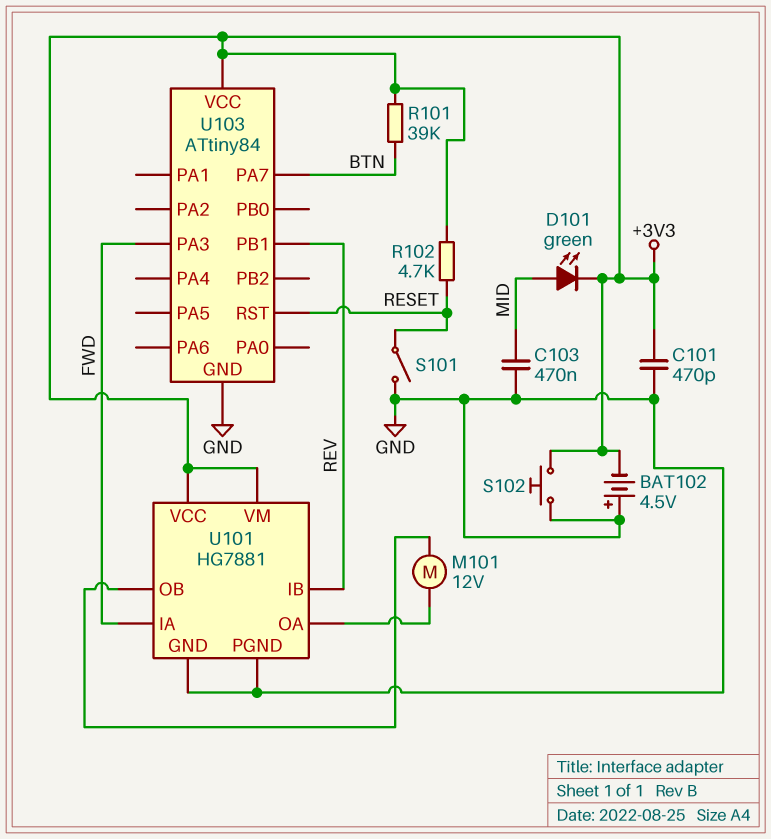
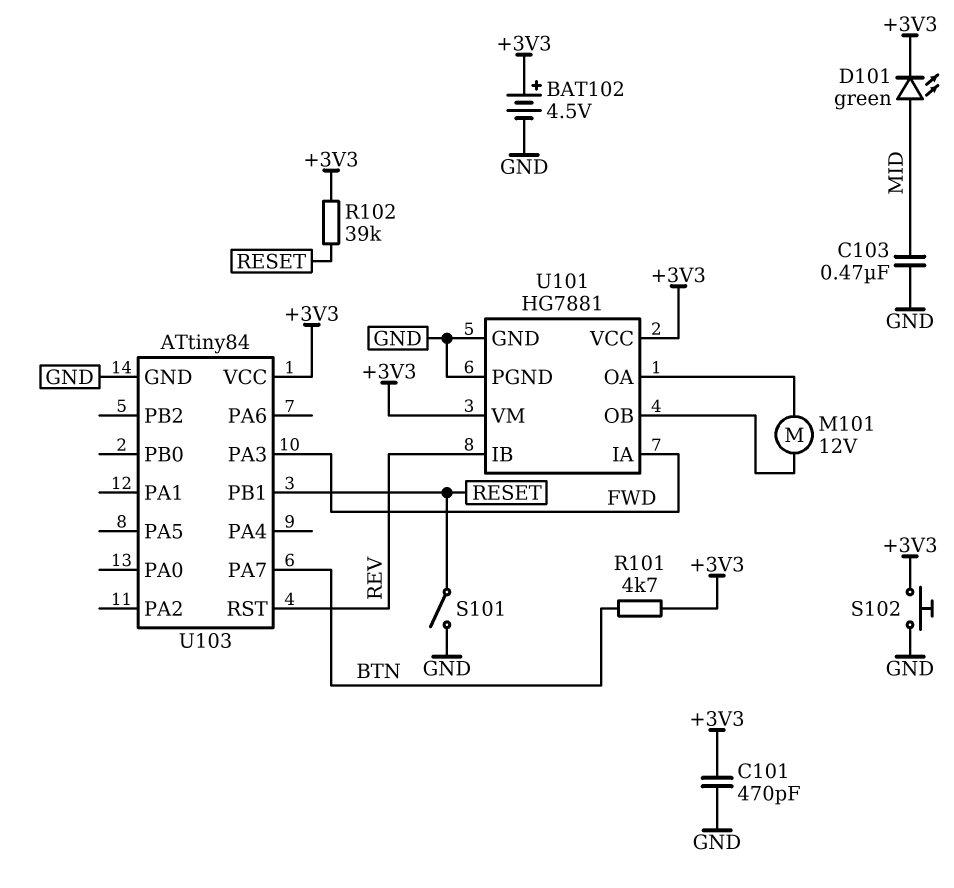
BAT102: 4.5V (plus GND, minus +3V3) -> 4.5V (plus +3V3, minus GND)
R101: 39k (+3V3, BTN) -> 4.7k (+3V3, BTN)
R102: 4.7k (+3V3, RESET) -> 39k (+3V3, RESET)
U103 pin PB1: REV -> RESET
U103 pin RST: RESET -> REV

